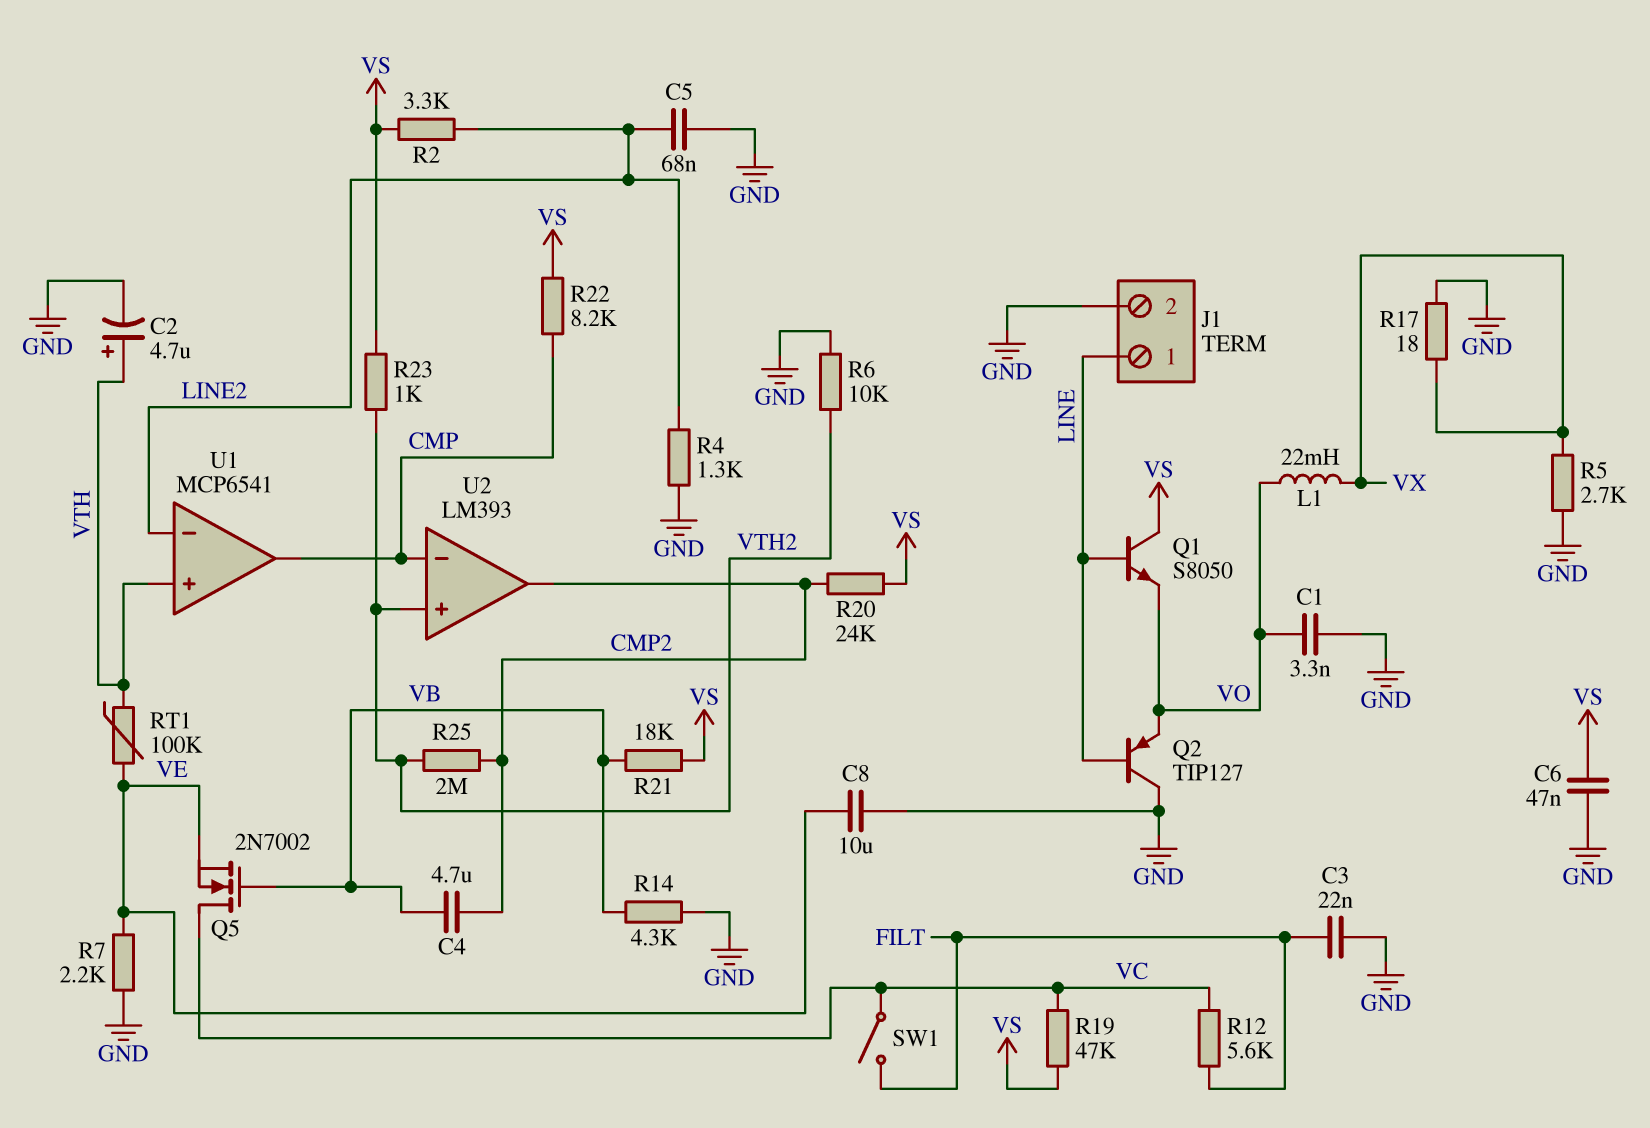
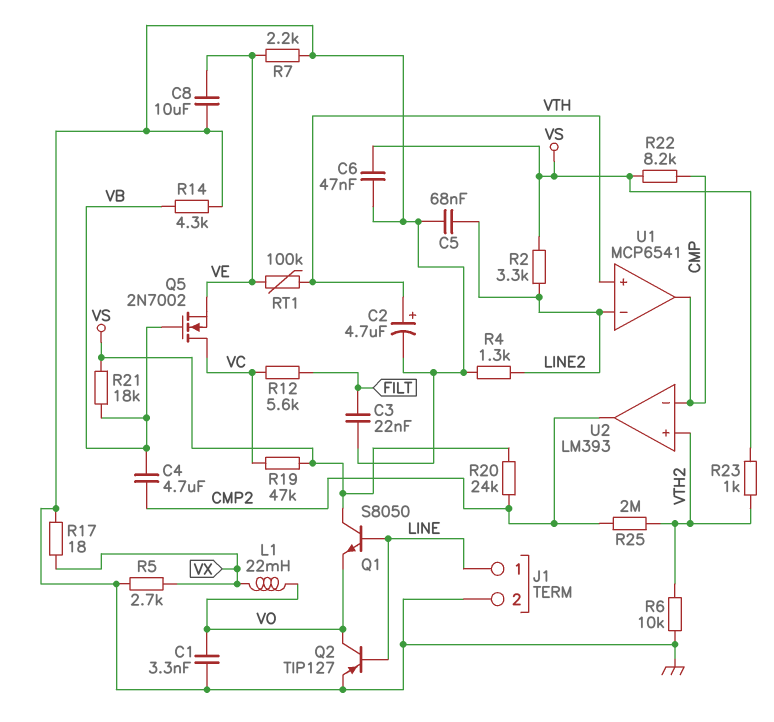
Q2: PNP TIP127 (B LINE, C GND, E VO) -> PNP TIP127 (B LINE, C VO, E GND)
SW1: switch (FILT, VC) -> none

